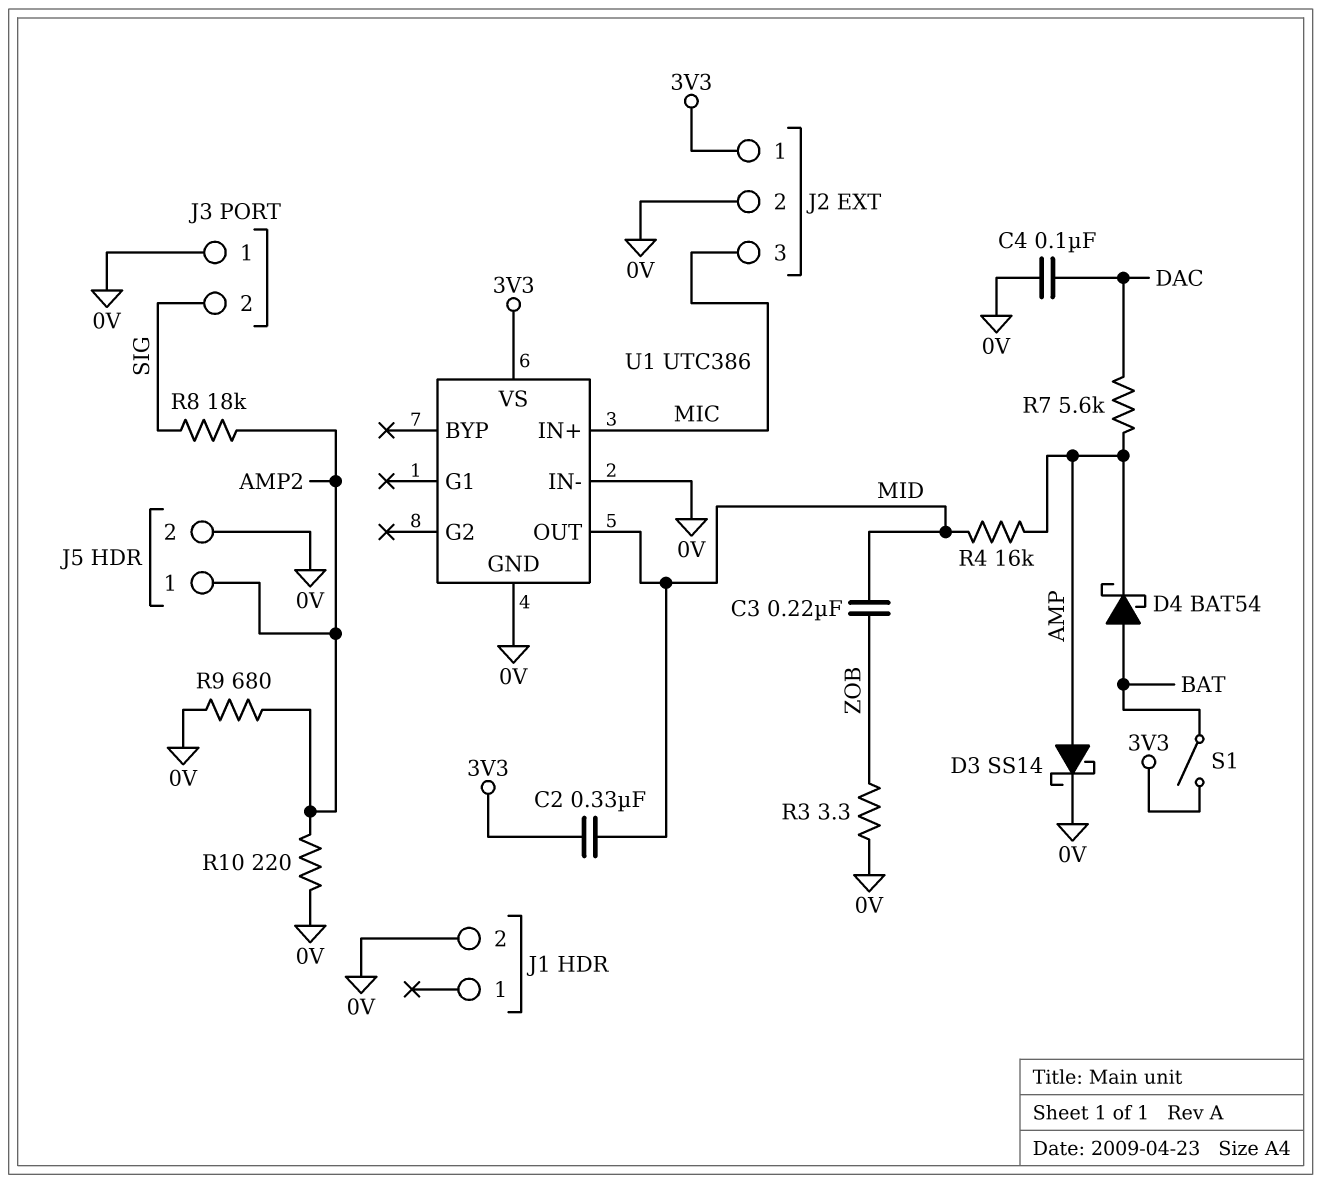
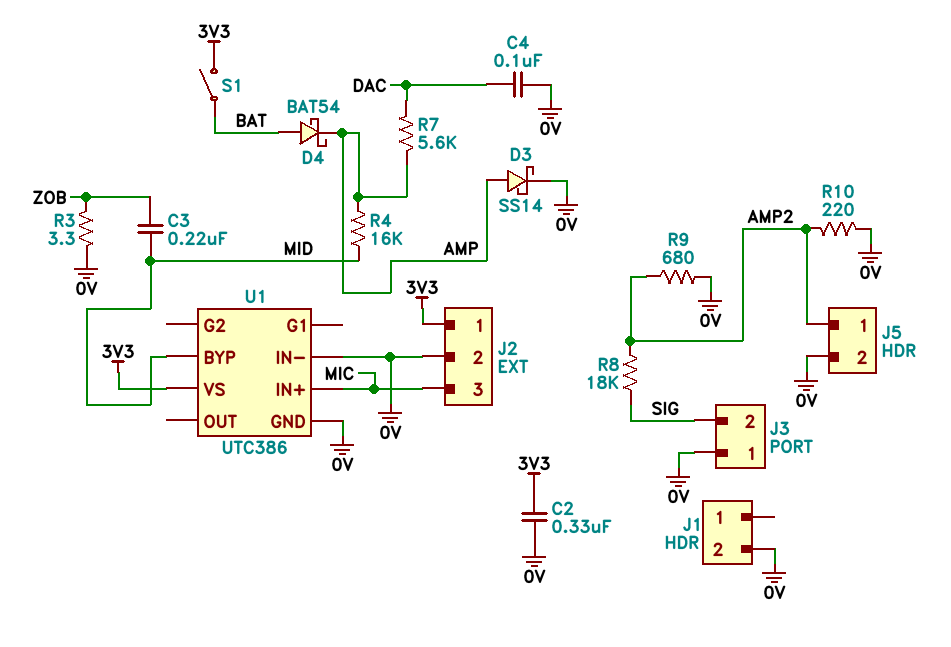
C2: 330nF (3V3, MID) -> 330nF (0V, 3V3)
U1 pin BYP: none -> MID
U1 pin OUT: MID -> none

